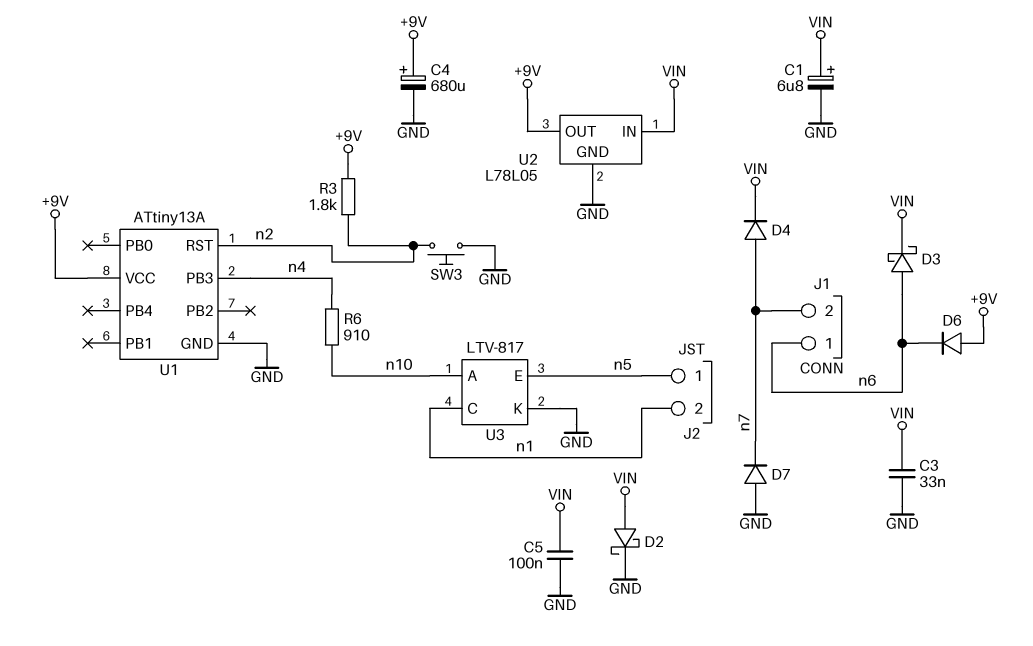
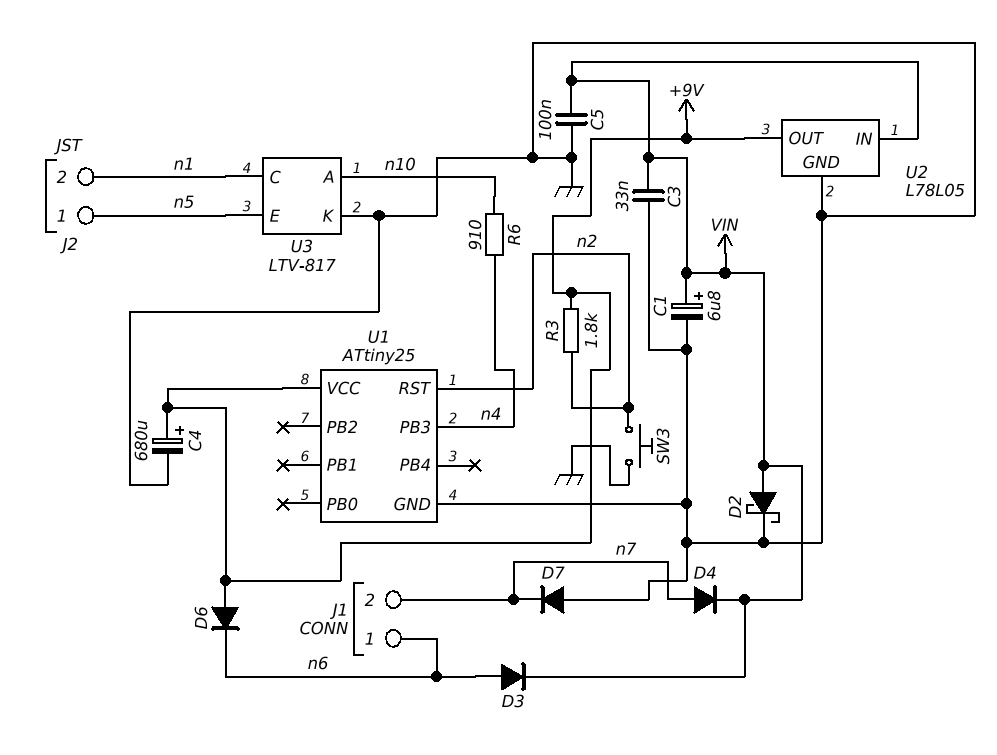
D3: schottky (A n6, K VIN) -> diode (A n6, K VIN)
U1: ATtiny13A -> ATtiny25

